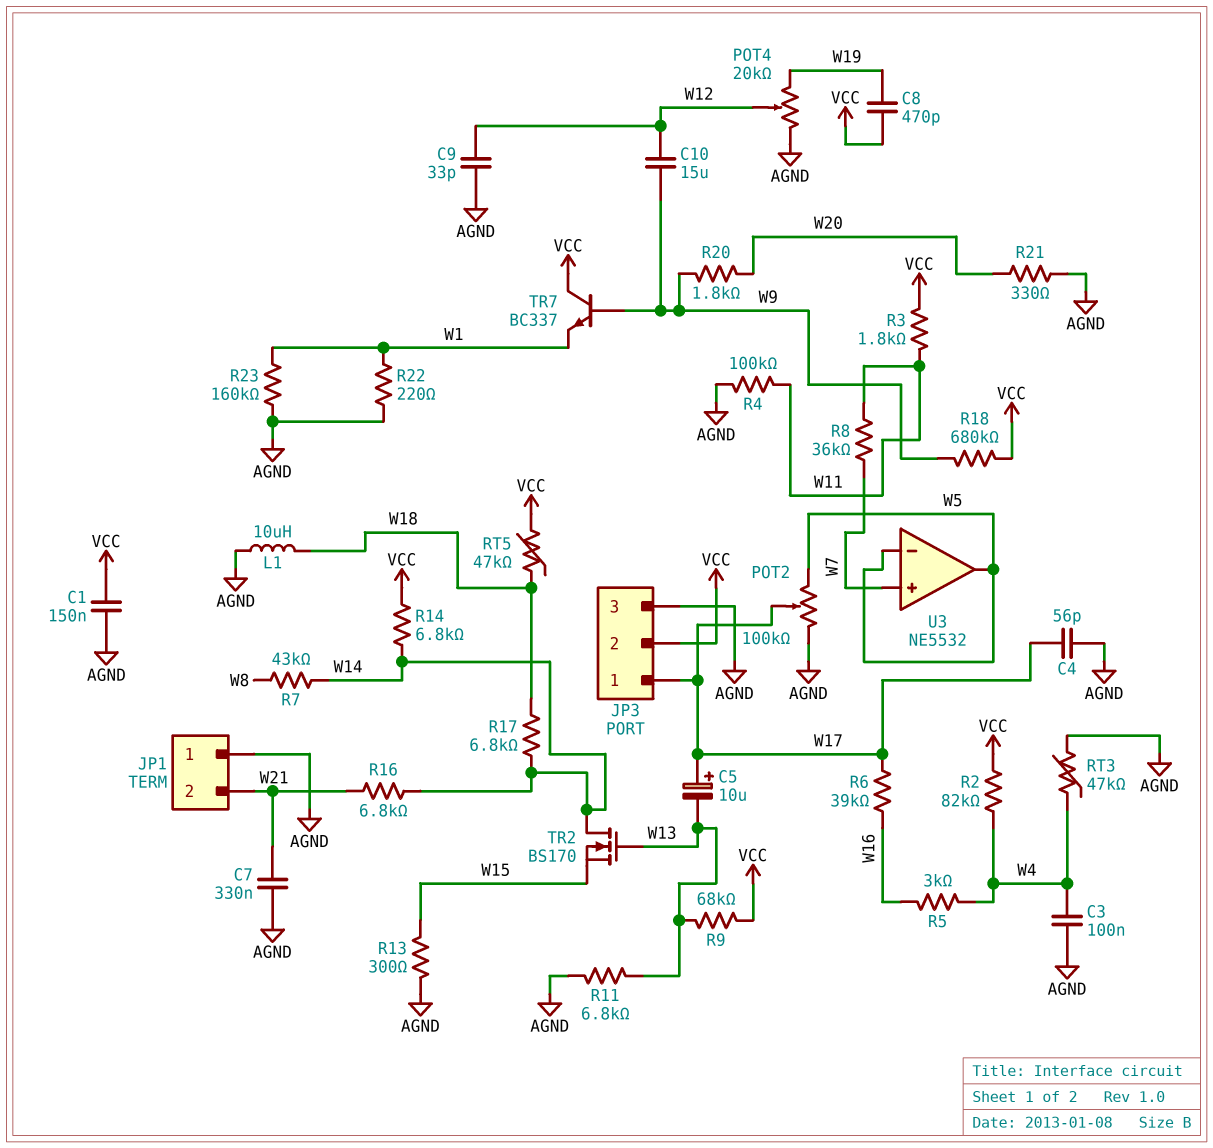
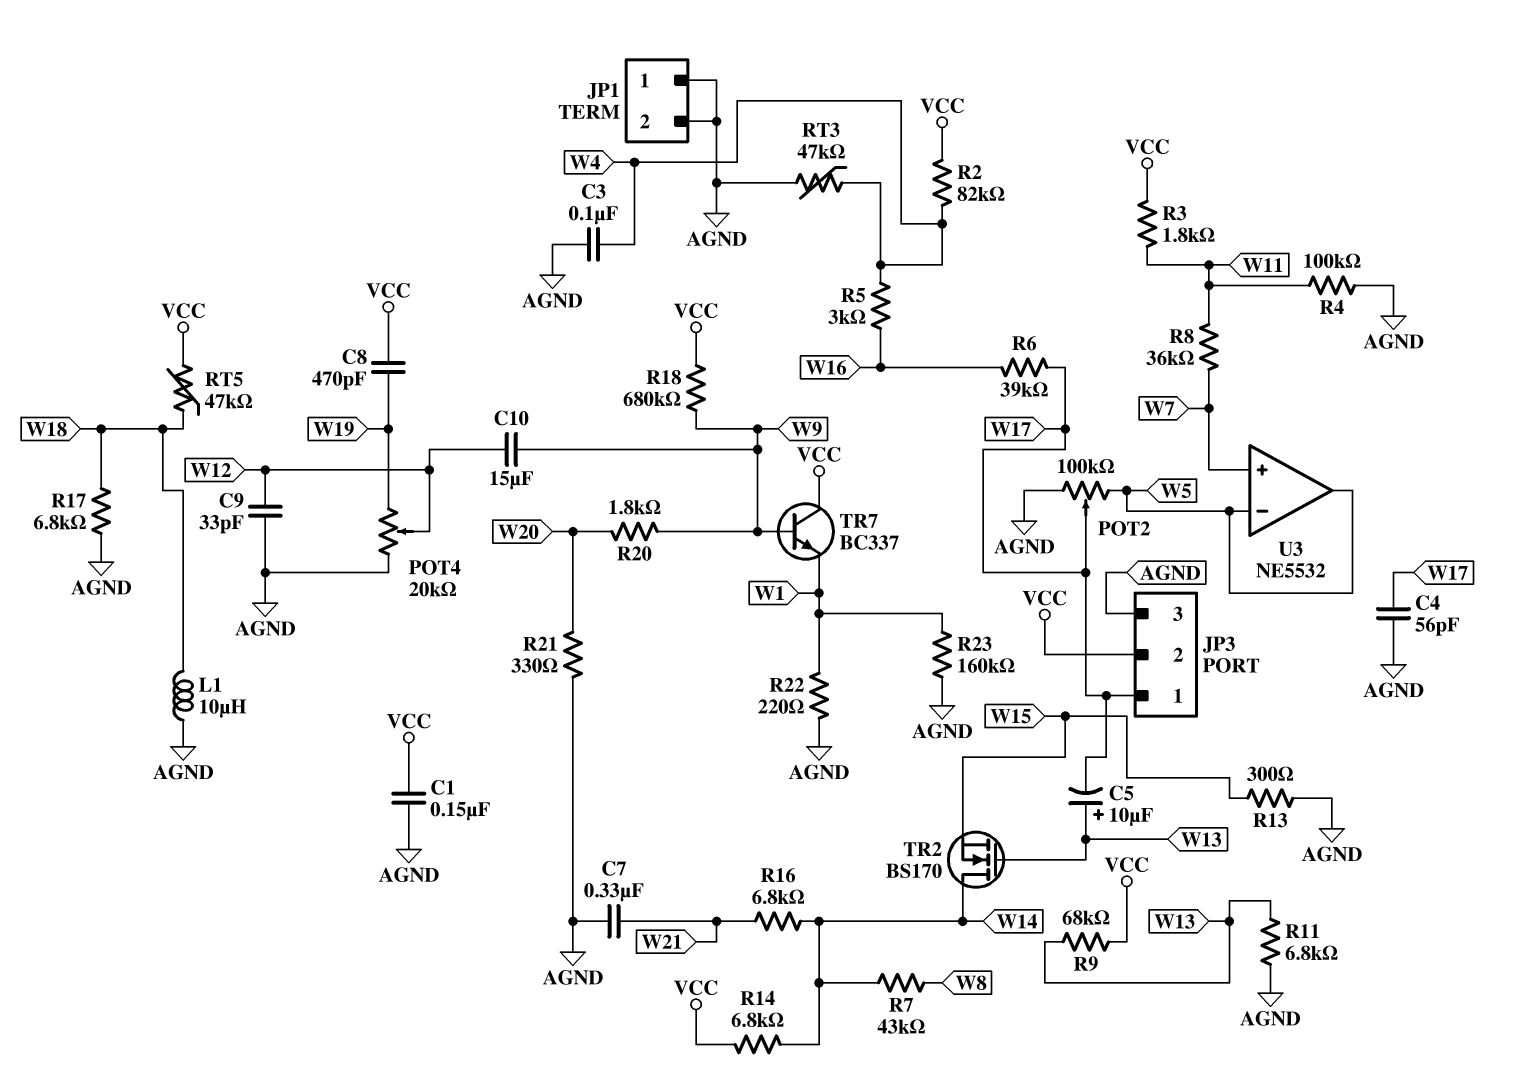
C5: 10uF (plus W17, minus W13) -> 10uF (plus W13, minus W17)
JP1 pin 2: W21 -> AGND
R17: 6.8k (W14, W18) -> 6.8k (AGND, W18)

